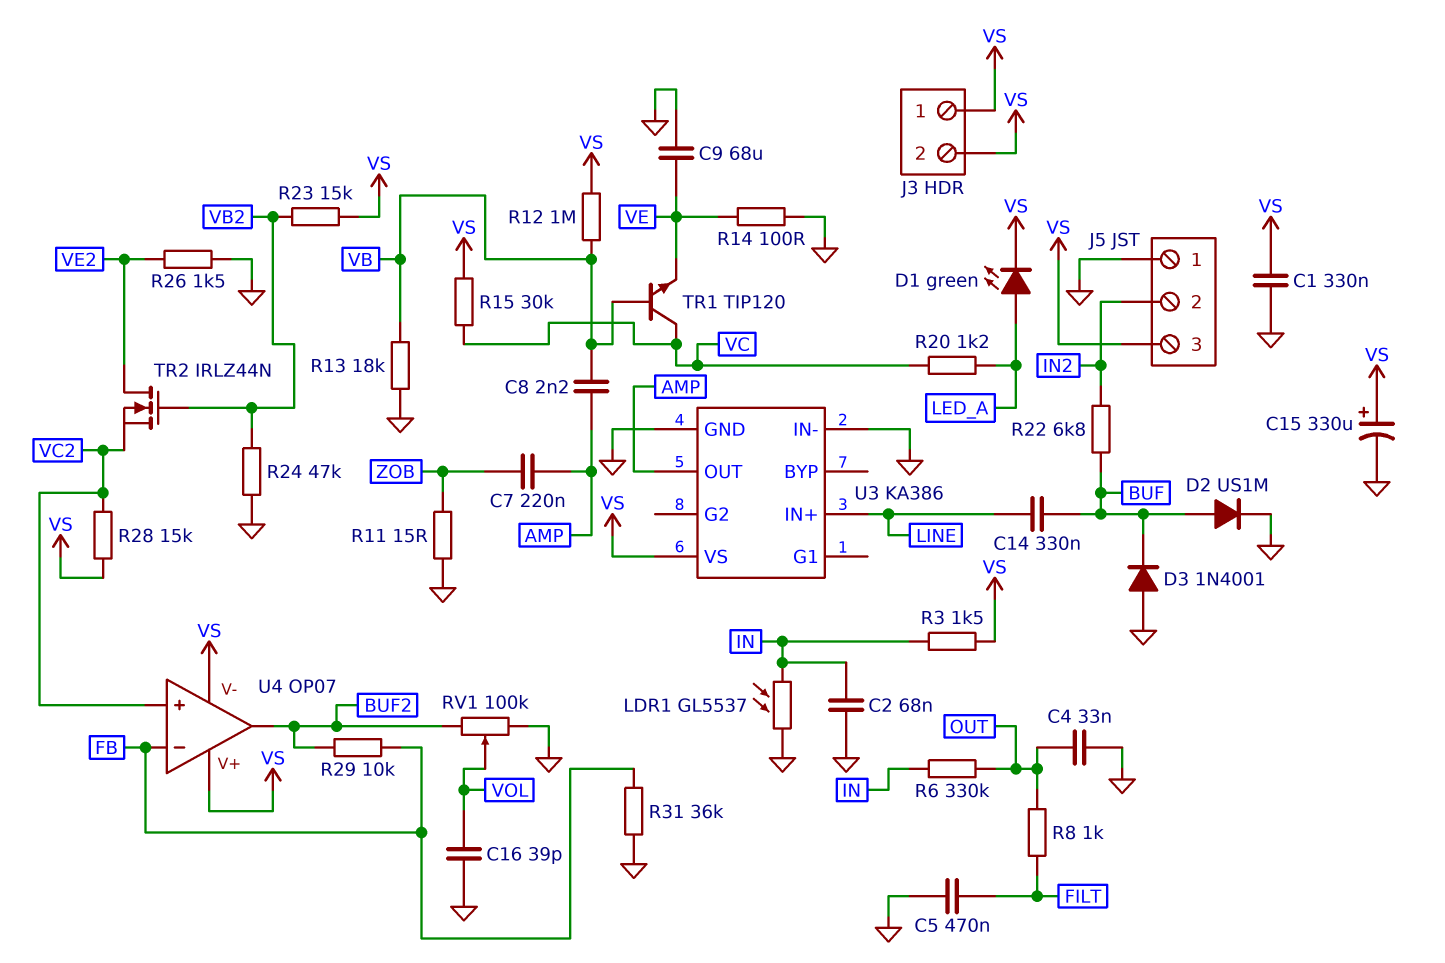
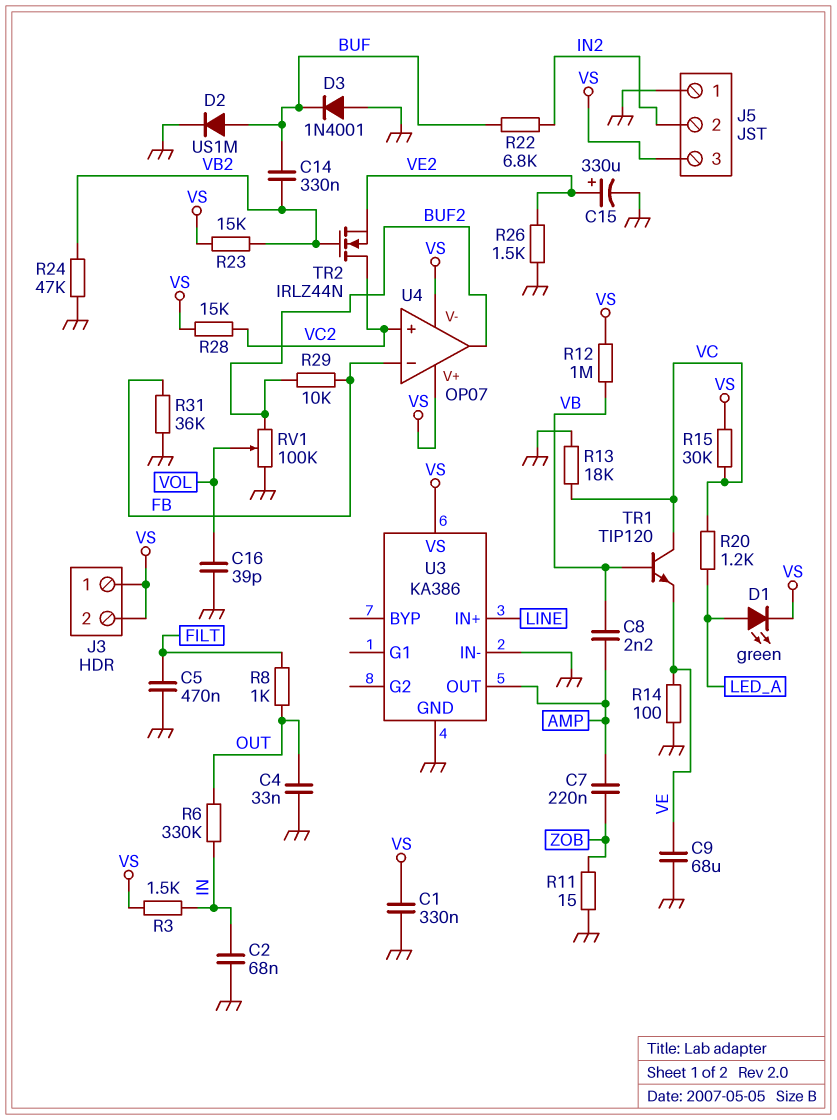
C14: 330nF (BUF, LINE) -> 330nF (BUF, VB2)
C15: 330uF (plus VS, minus GND) -> 330uF (plus VE2, minus GND)
LDR1: GL5537 (GND, IN) -> none
R13: 18k (GND, VB) -> 18k (GND, VC)
TR2: NMOS IRLZ44N (G VB2, D VE2, S VC2) -> NMOS IRLZ44N (G VB2, D VC2, S VE2)

